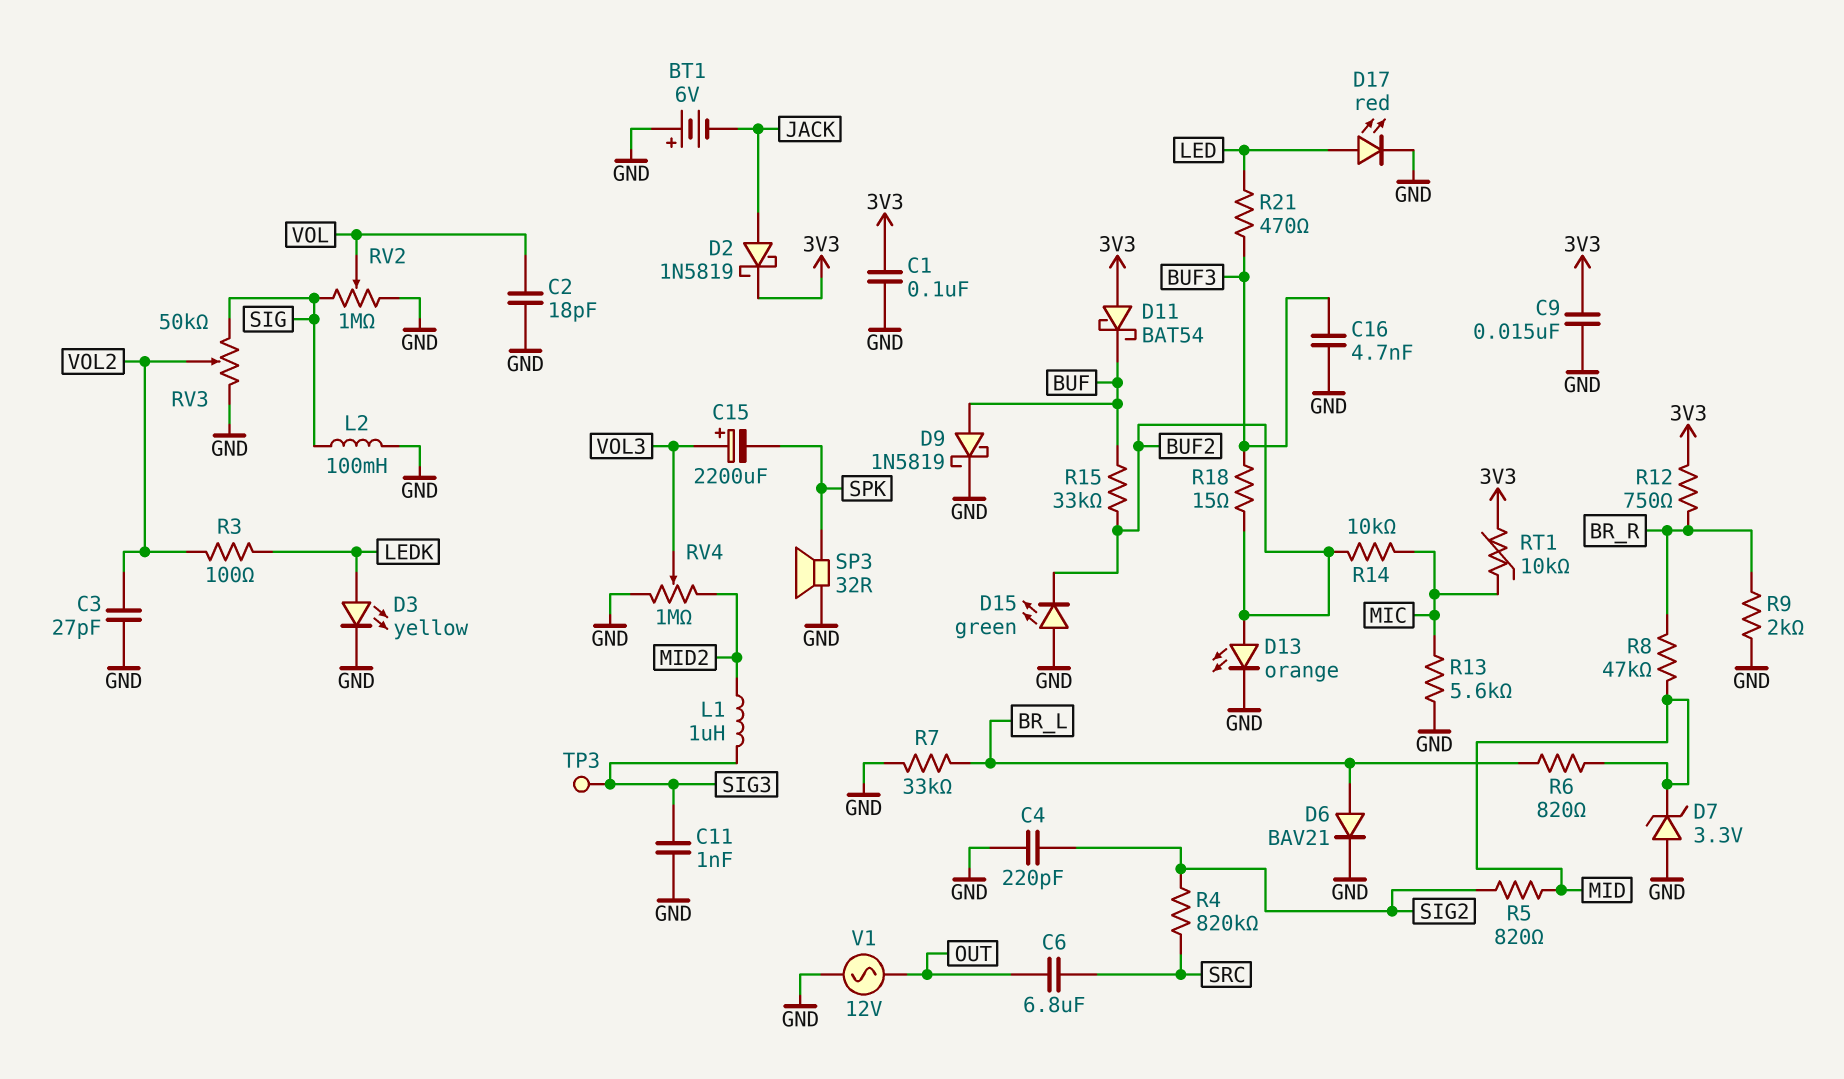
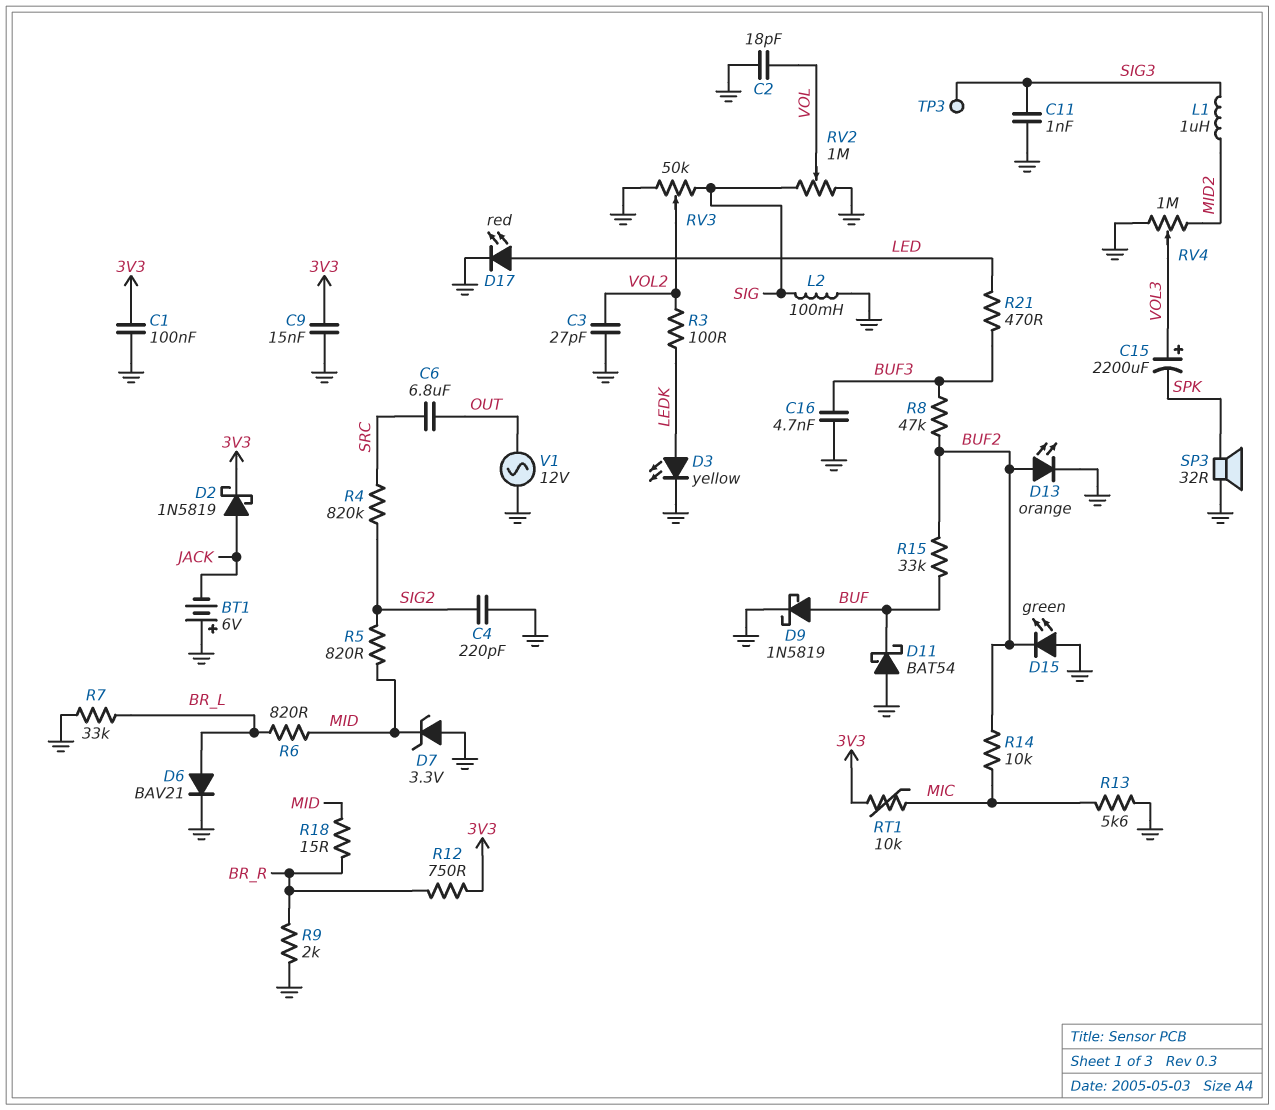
D11: schottky BAT54 (A 3V3, K BUF) -> schottky BAT54 (A GND, K BUF)
R8: 47k (BR_R, MID) -> 47k (BUF2, BUF3)
R18: 15 (BUF2, BUF3) -> 15 (BR_R, MID)

